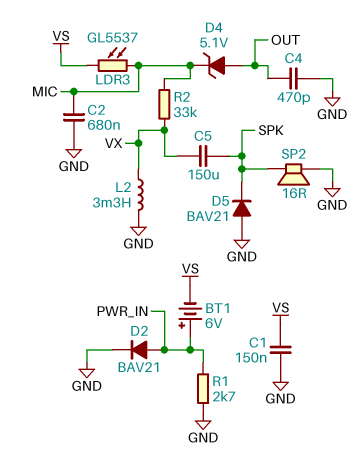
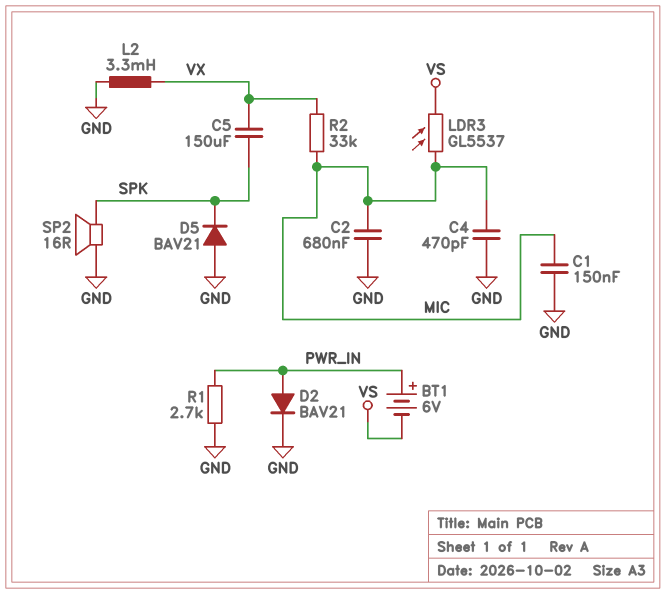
C1: 150nF (GND, VS) -> 150nF (GND, MIC)
C4: 470pF (GND, OUT) -> 470pF (GND, MIC)
D4: zener 5.1V (A OUT, K MIC) -> none

